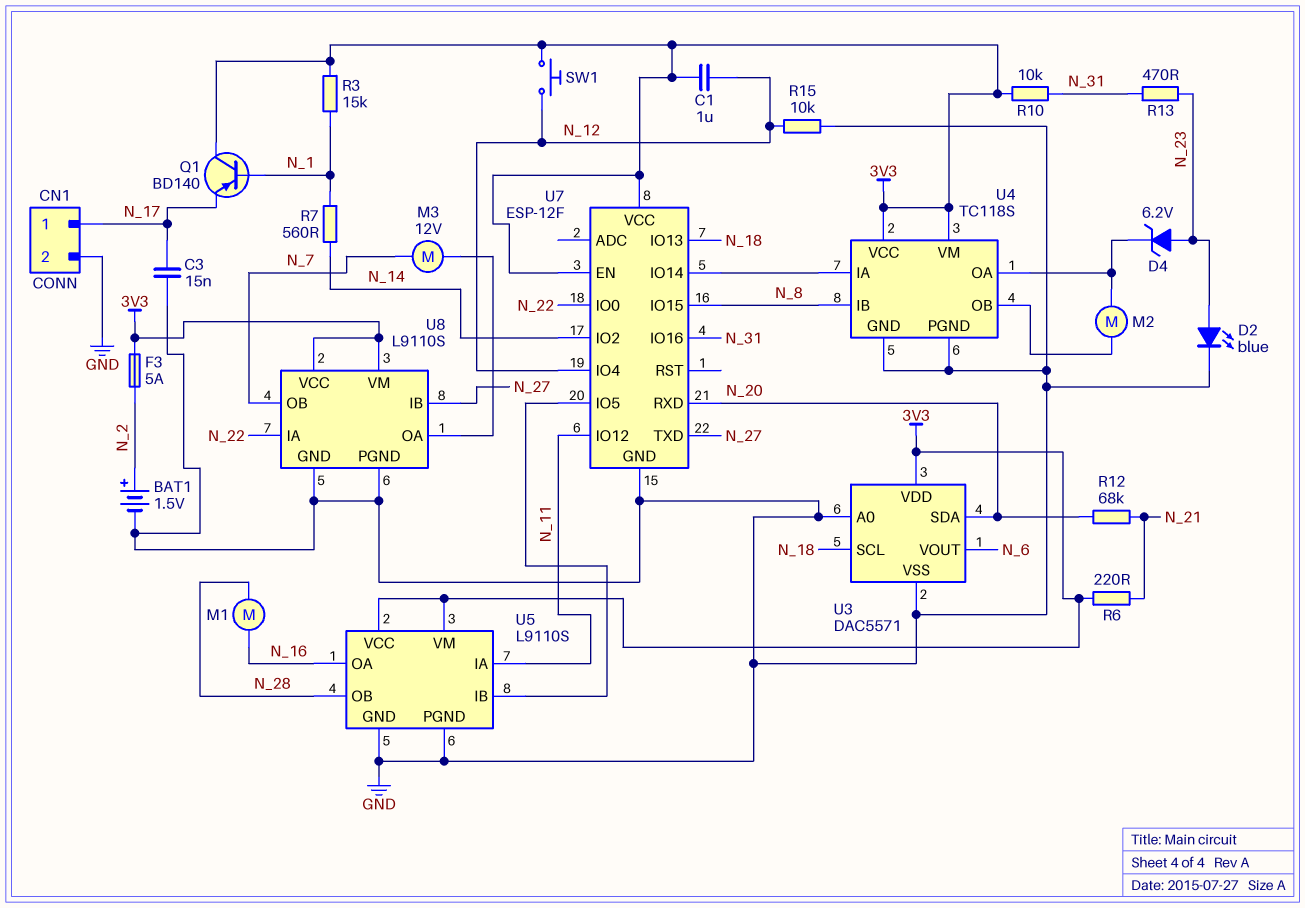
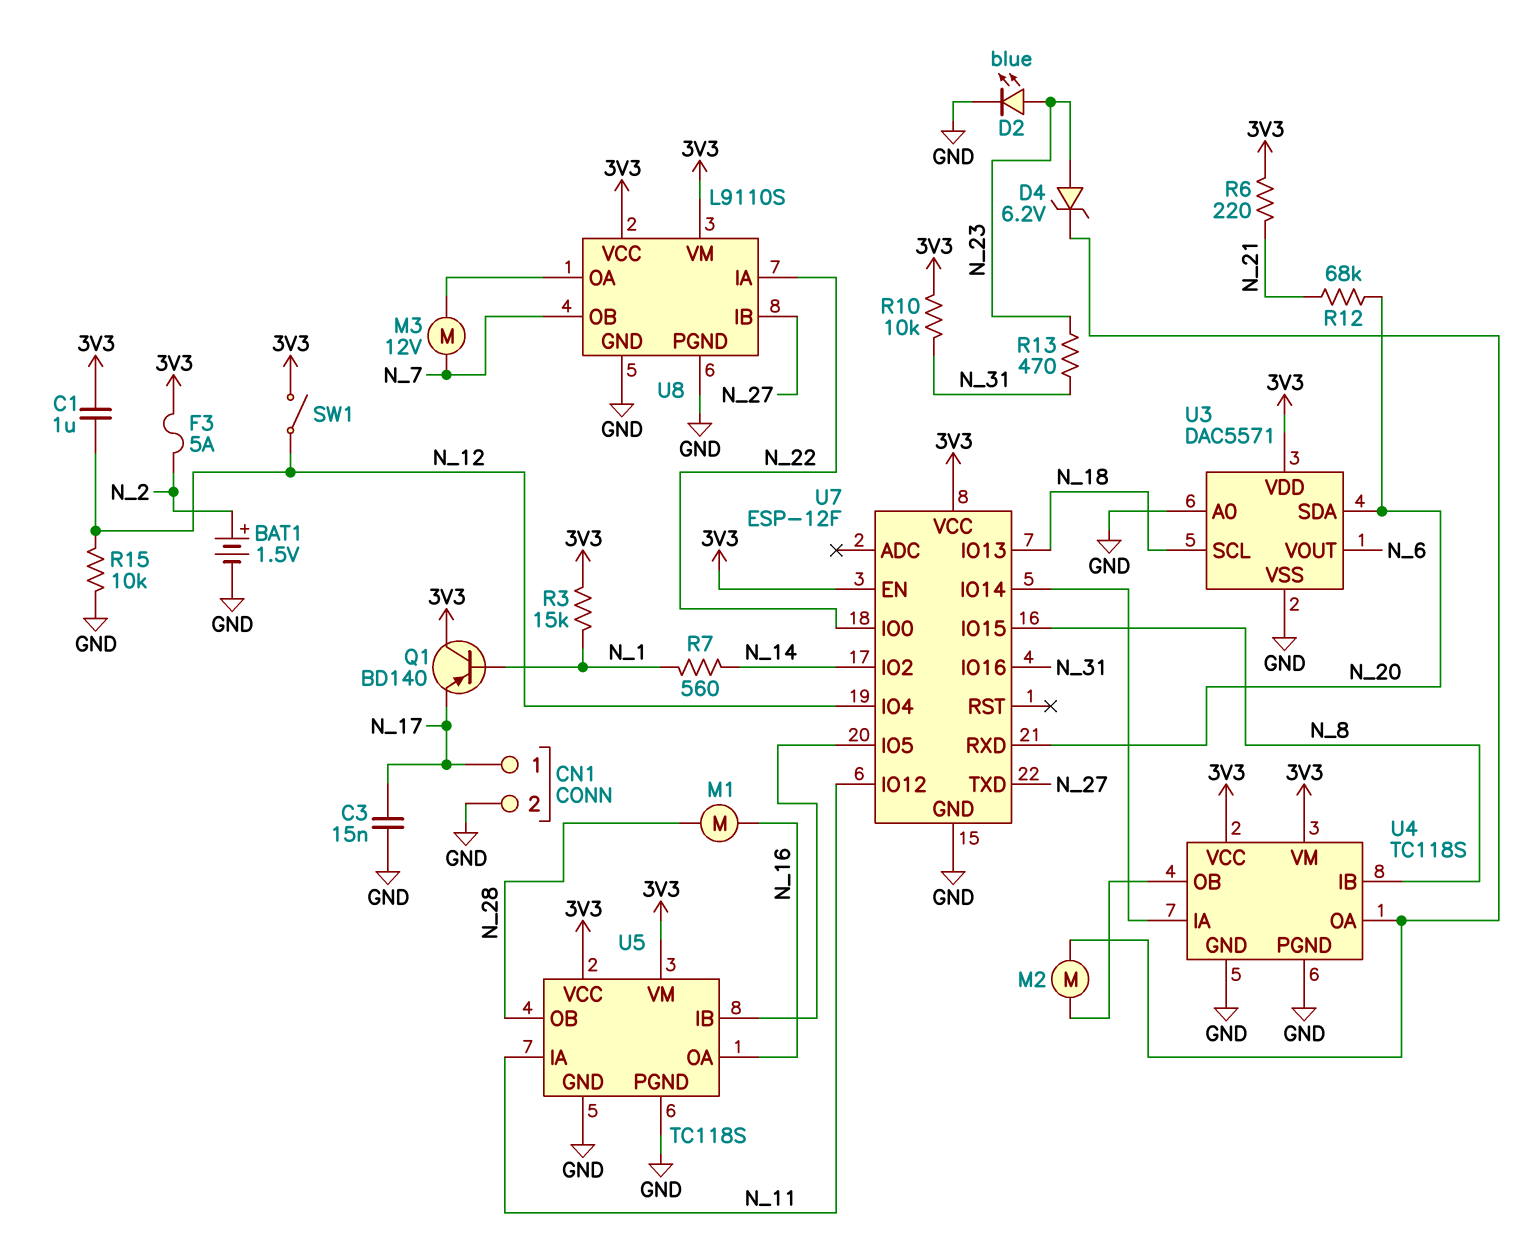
SW1: button (3V3, N_12) -> switch (3V3, N_12)
U5: L9110S -> TC118S

